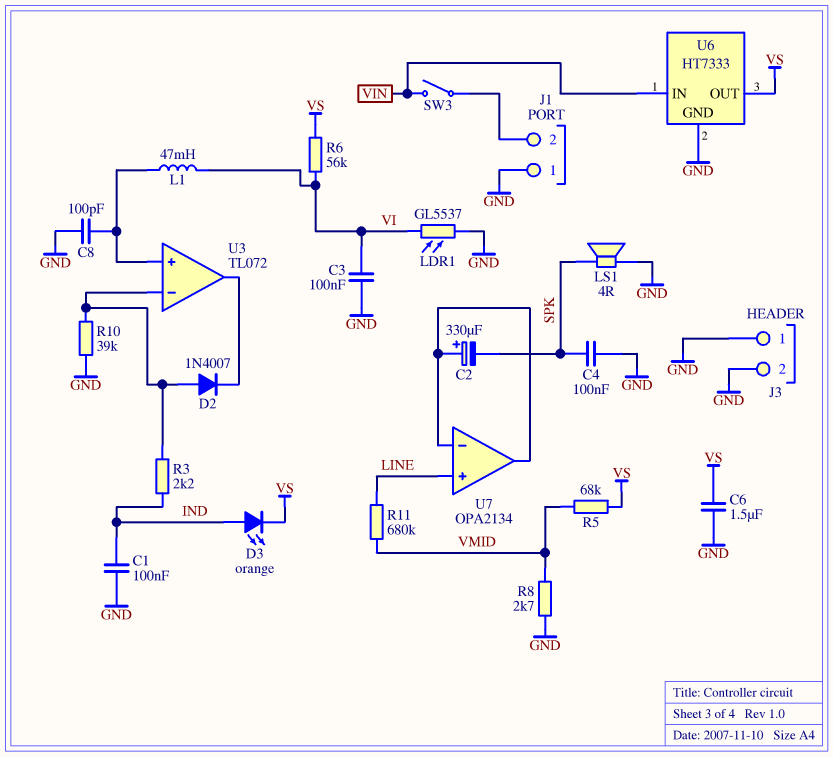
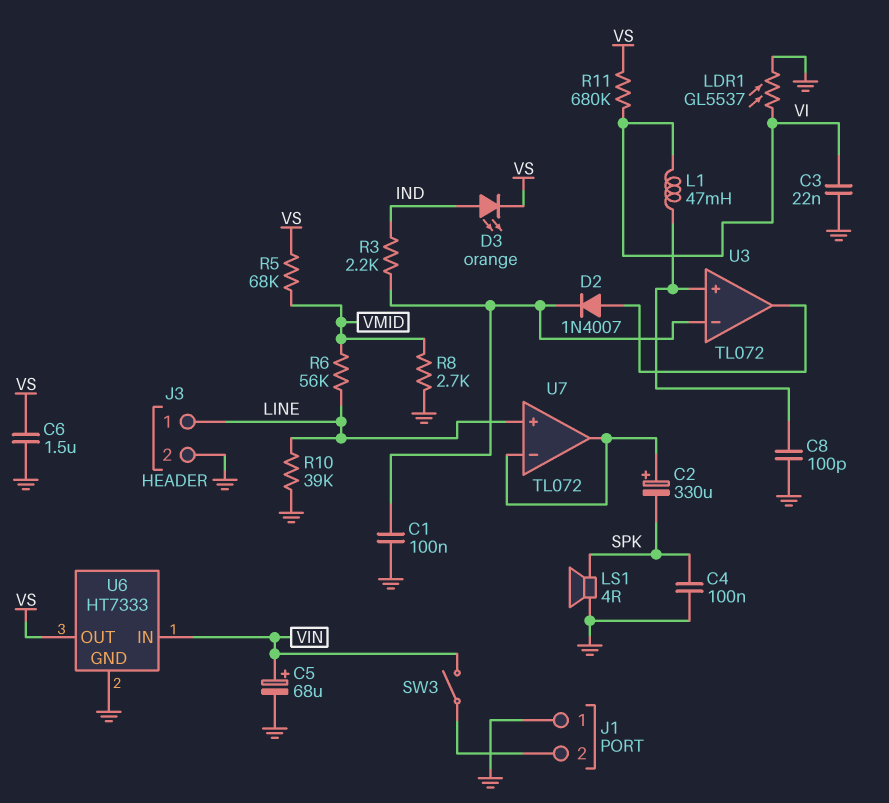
C1: 100nF (GND, IND) -> 100nF (GND, U3/in-)
C3: 100nF (GND, VI) -> 22nF (GND, VI)
C5: none -> 68uF (plus VIN, minus GND)
D2: diode 1N4007 (A U3/in-, K U3/out) -> diode 1N4007 (A U3/out, K U3/in-)
J3 pin 1: GND -> LINE
R6: 56k (VI, VS) -> 56k (LINE, VMID)
R10: 39k (GND, U3/in-) -> 39k (GND, LINE)
R11: 680k (LINE, VMID) -> 680k (VI, VS)
U7: OPA2134 -> TL072

